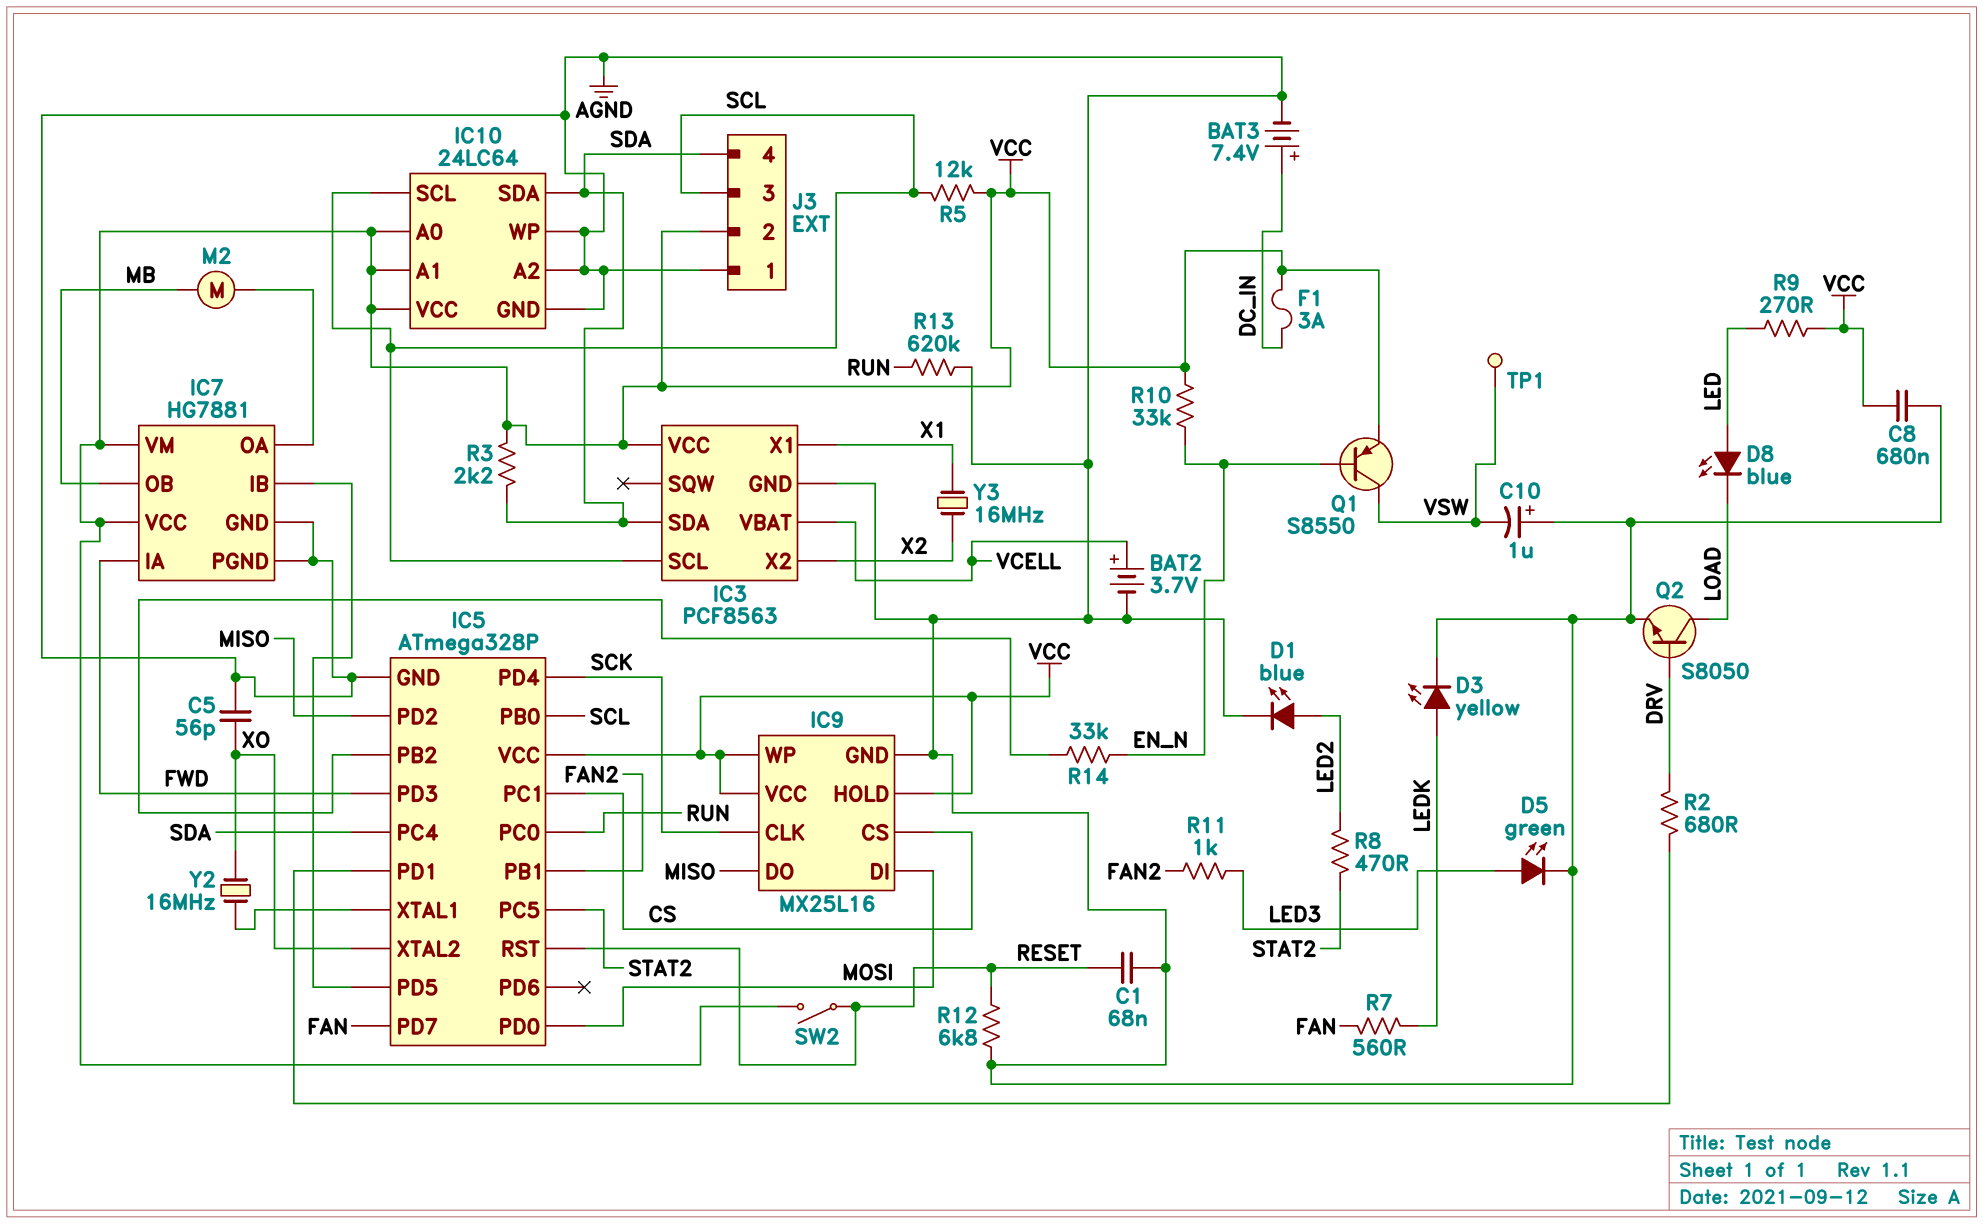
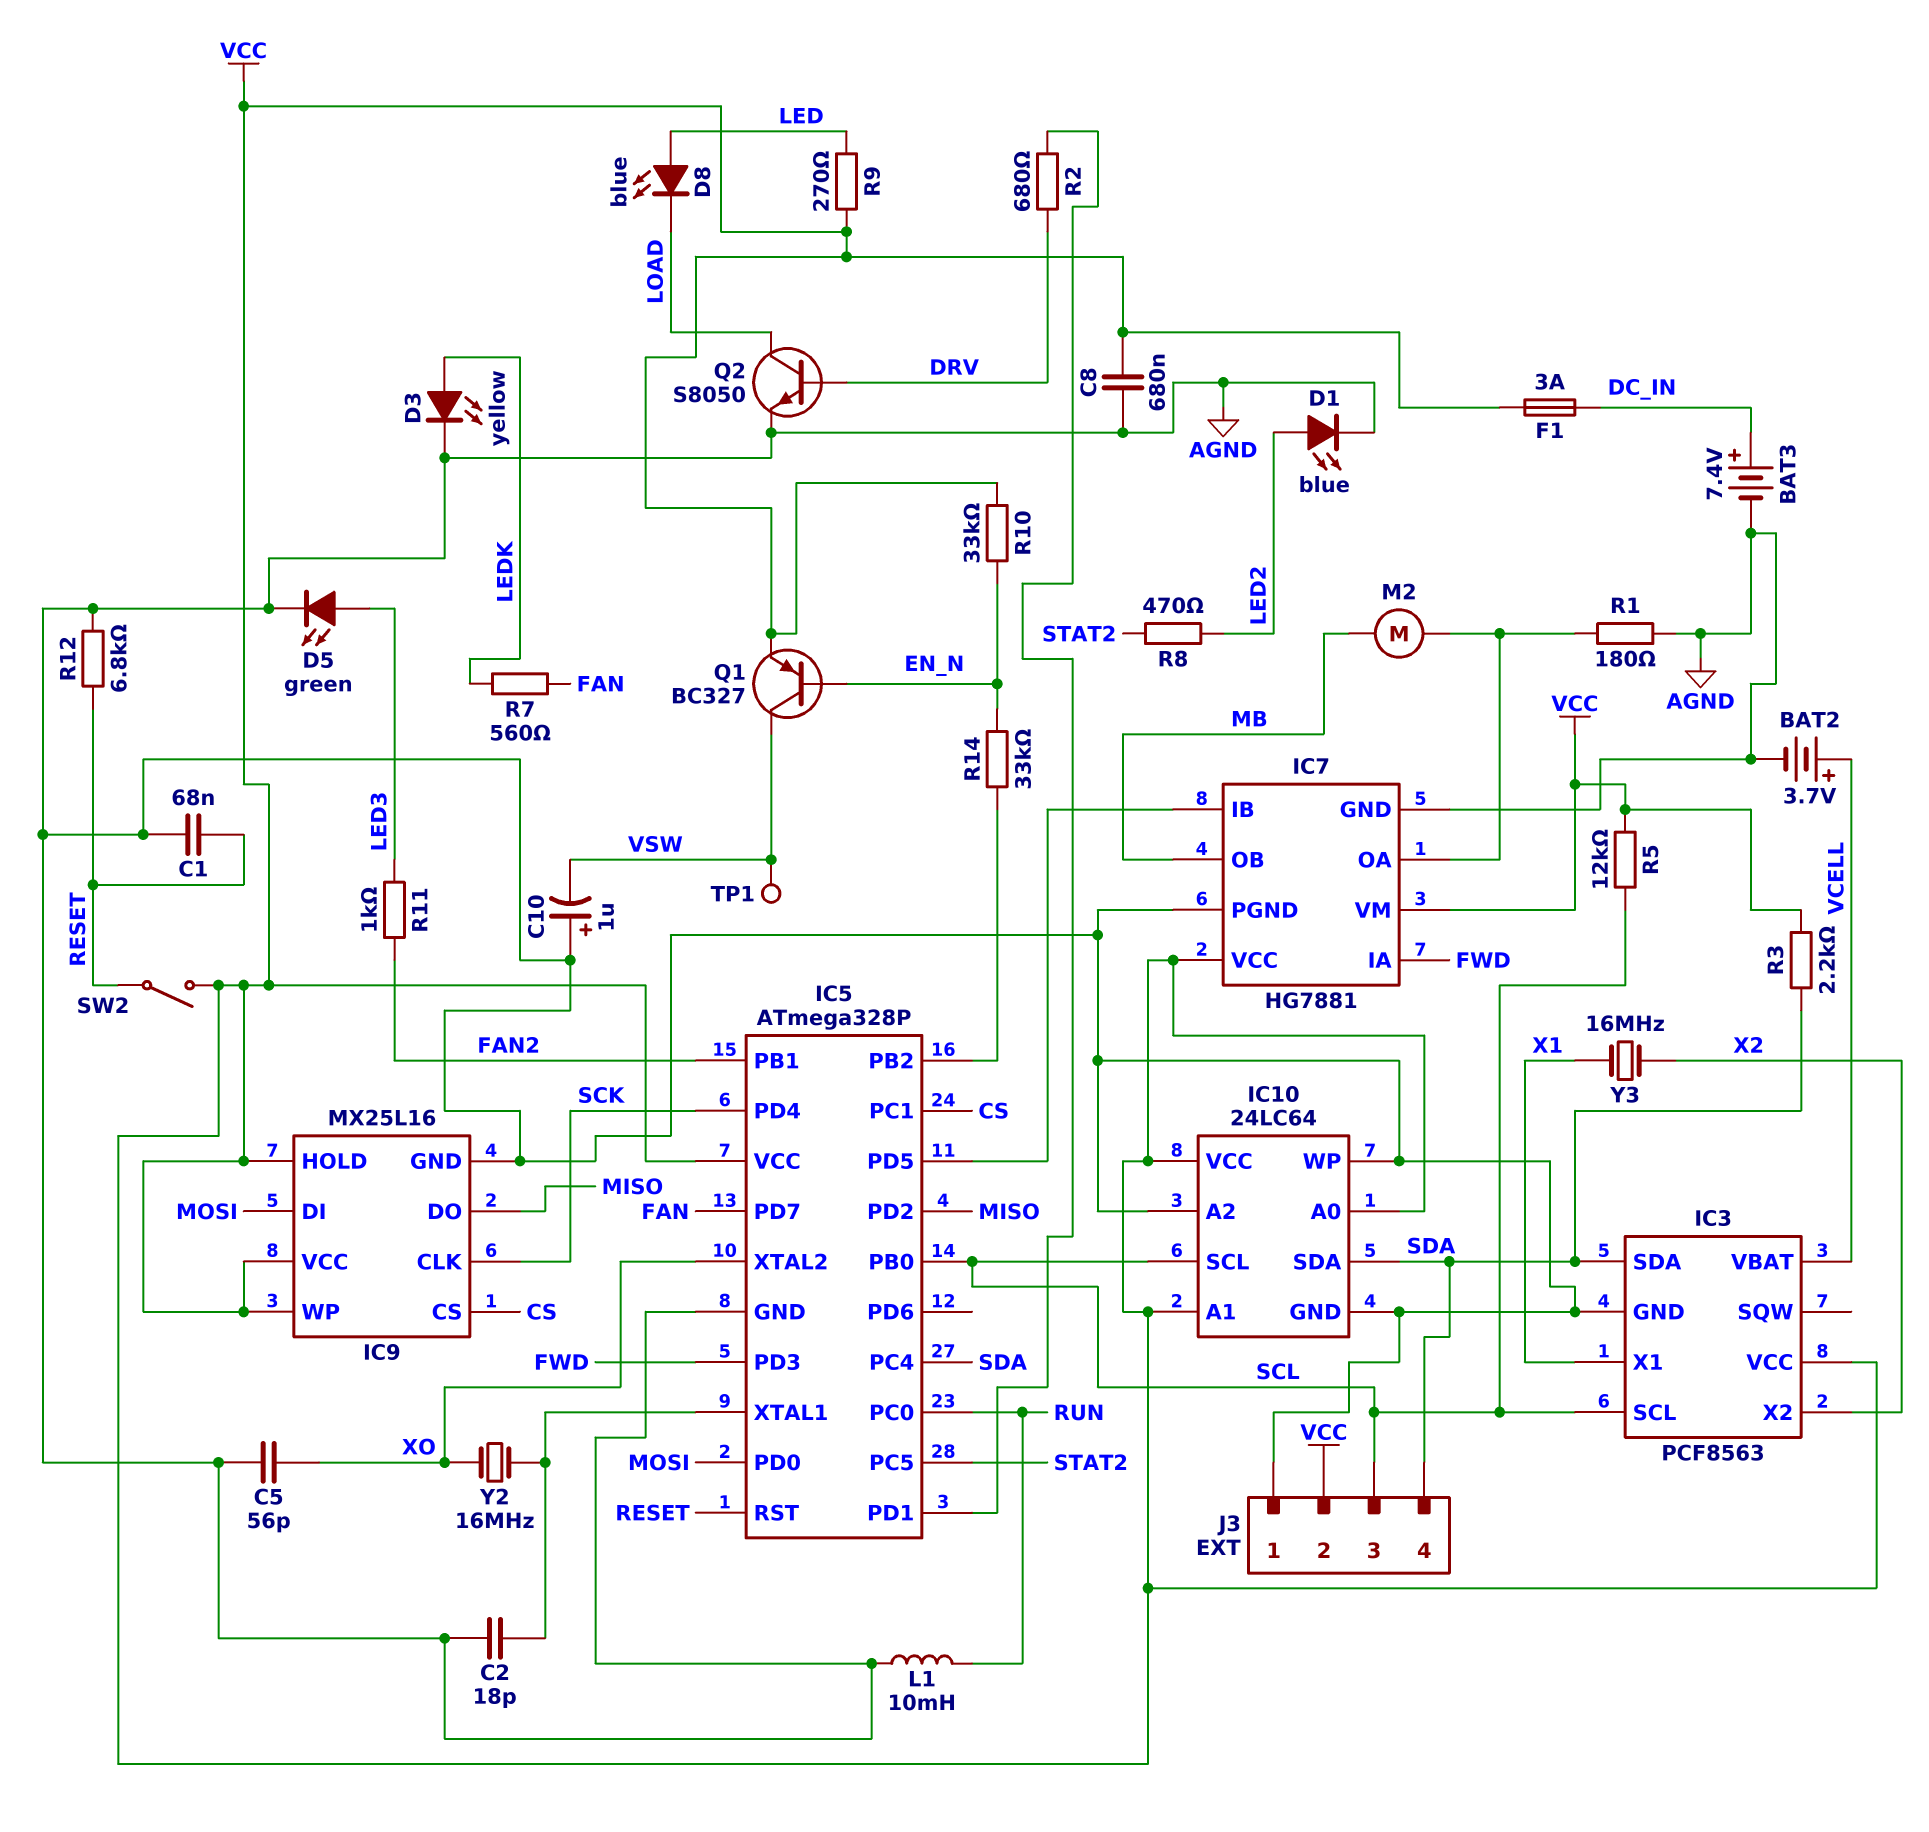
C2: none -> 18pF (AGND, IC5/XTAL1)
L1: none -> 10mH (AGND, RUN)
Q1: PNP S8550 (B EN_N, C VSW, E VCC) -> PNP BC327 (B EN_N, C VSW, E VCC)
R1: none -> 180 (AGND, IC7/OA)
R13: 620k (AGND, RUN) -> none

